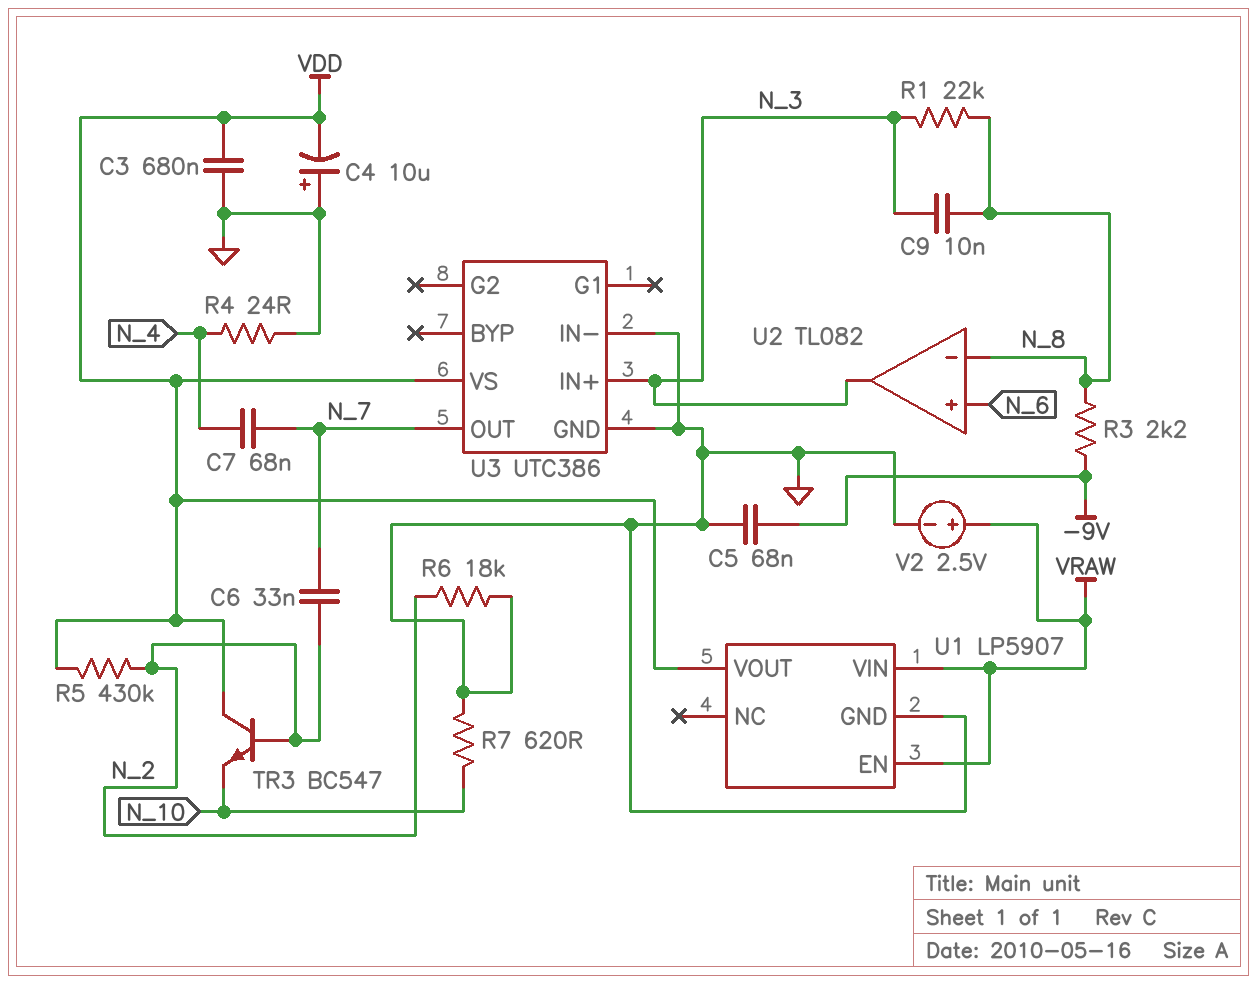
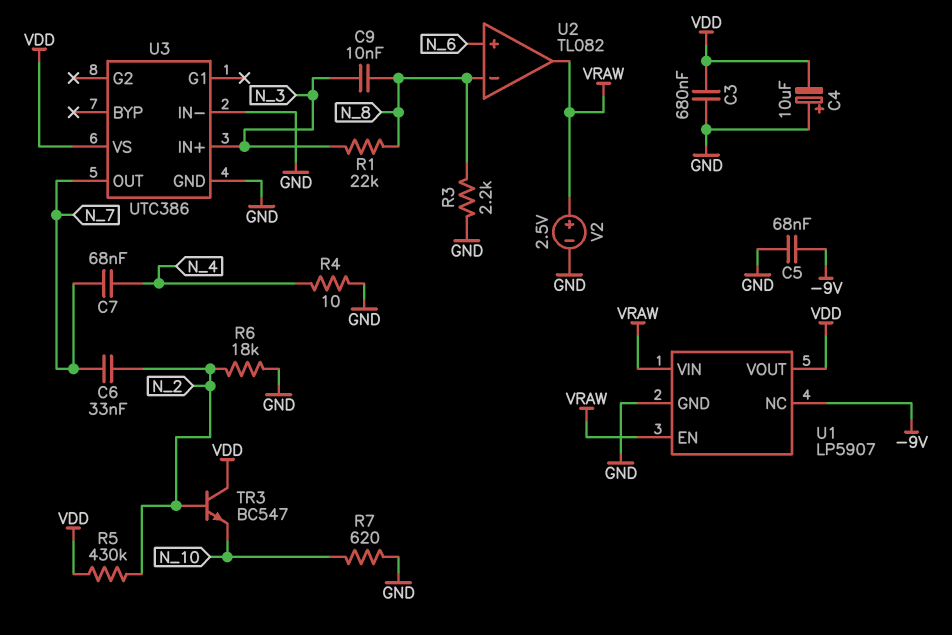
R3: 2.2k (-9V, N_8) -> 2.2k (GND, N_8)
R4: 24 (GND, N_4) -> 10 (GND, N_4)
U1 pin NC: none -> -9V
U2 pin out: N_3 -> VRAW

